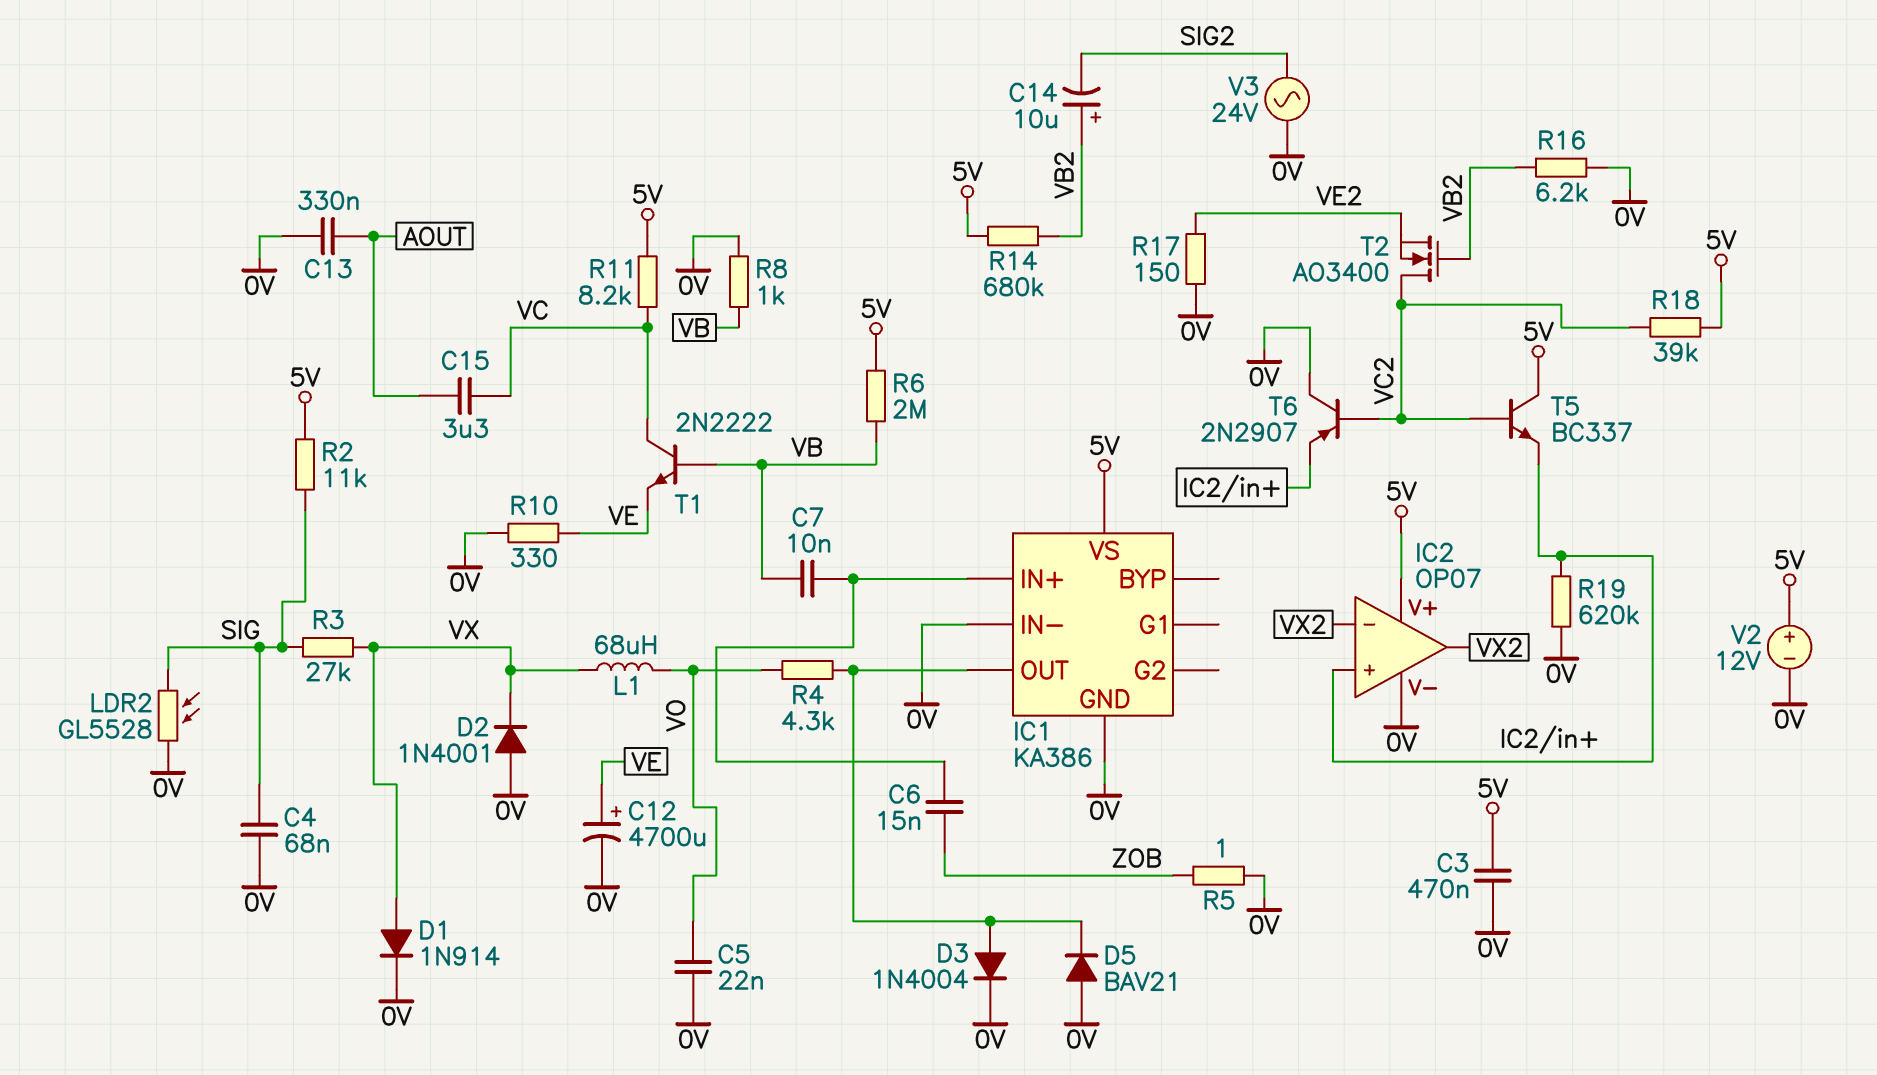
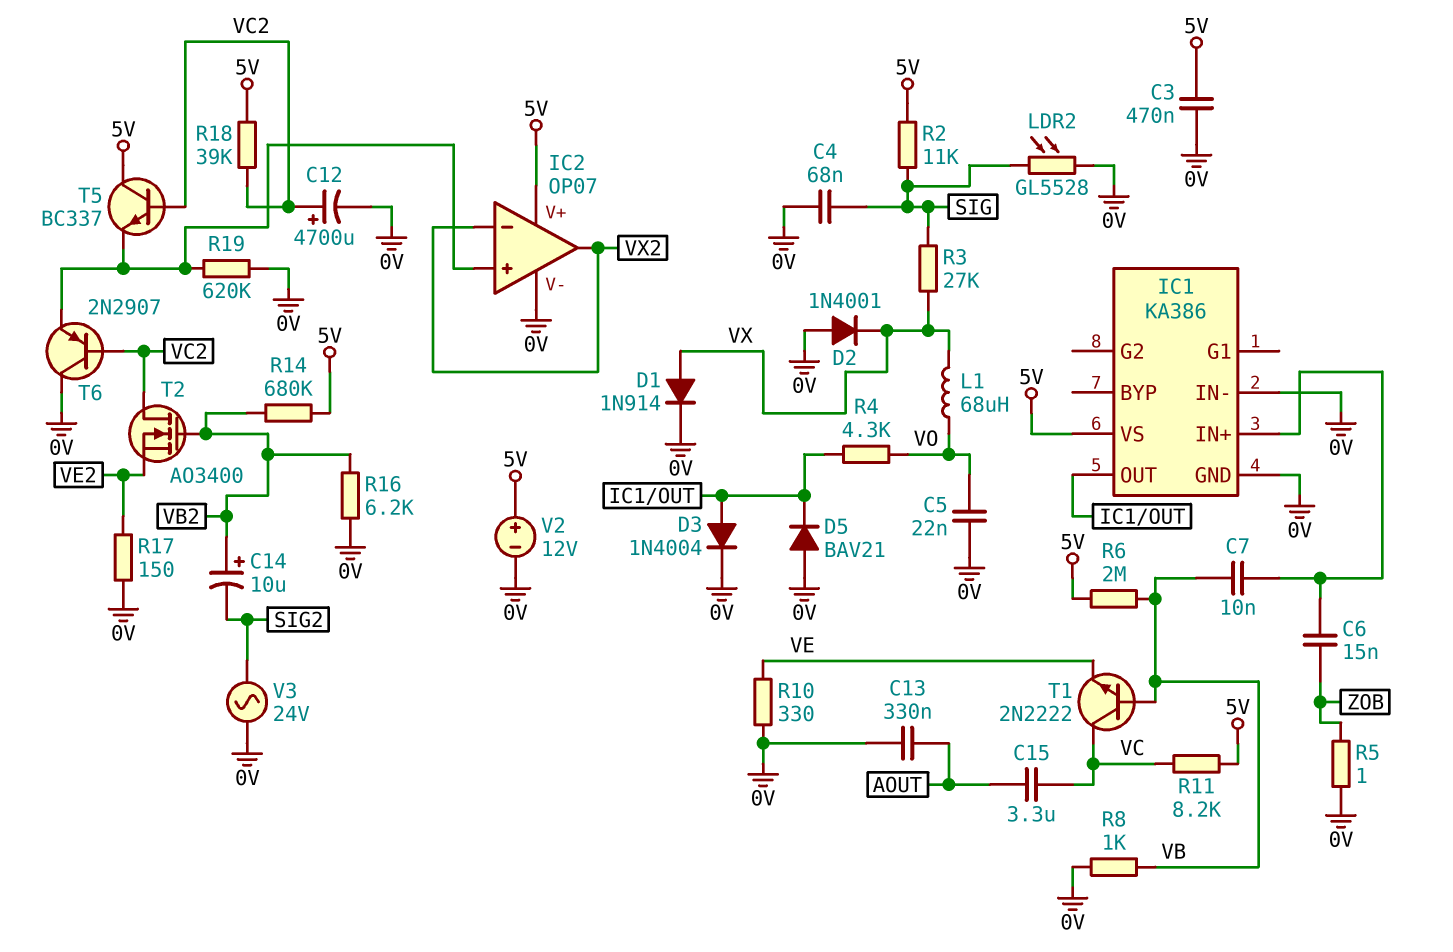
C12: 4700uF (plus VE, minus 0V) -> 4700uF (plus VC2, minus 0V)

